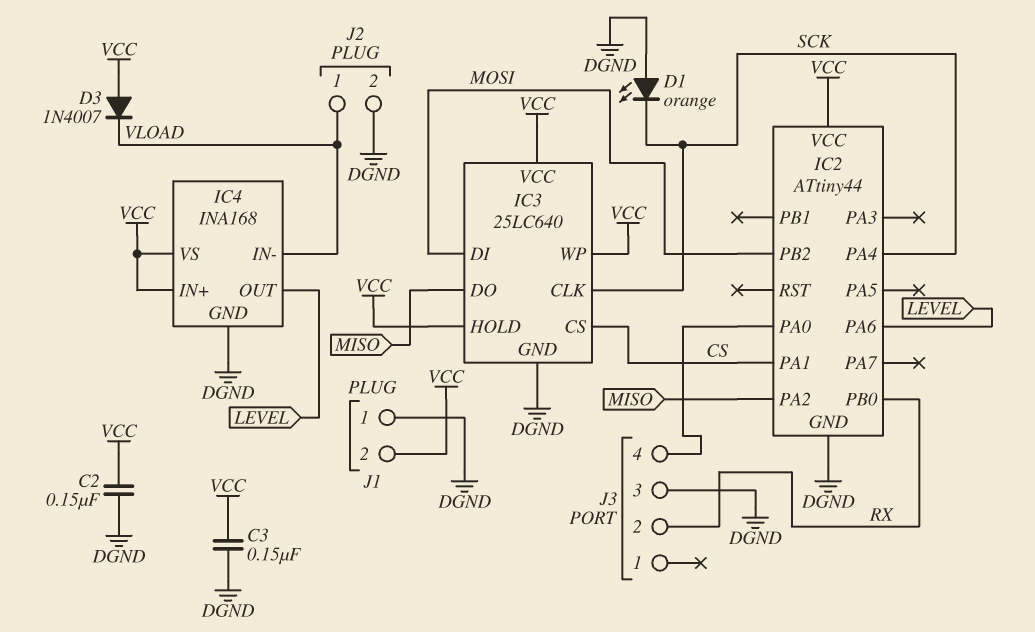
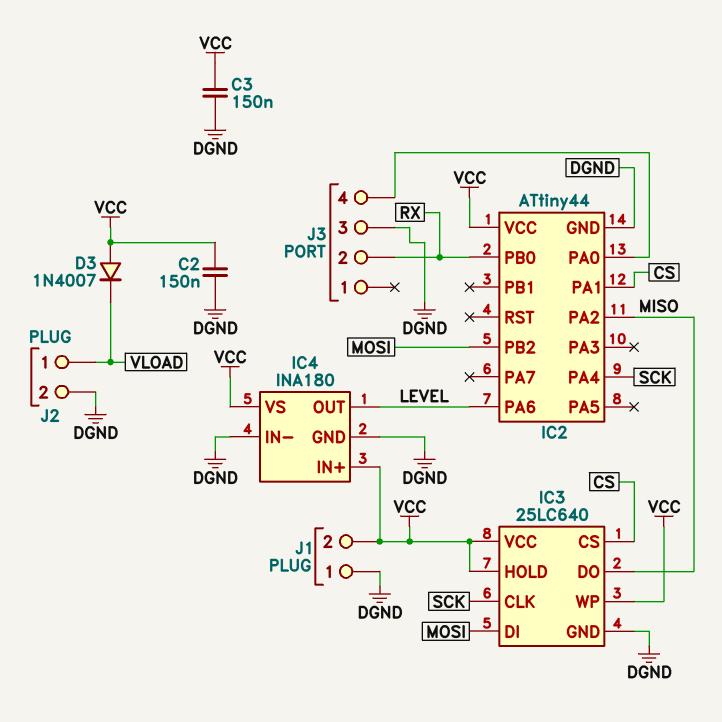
D1: LED orange (A DGND, K SCK) -> none
IC4: INA168 -> INA180
IC4 pin IN-: VLOAD -> DGND

